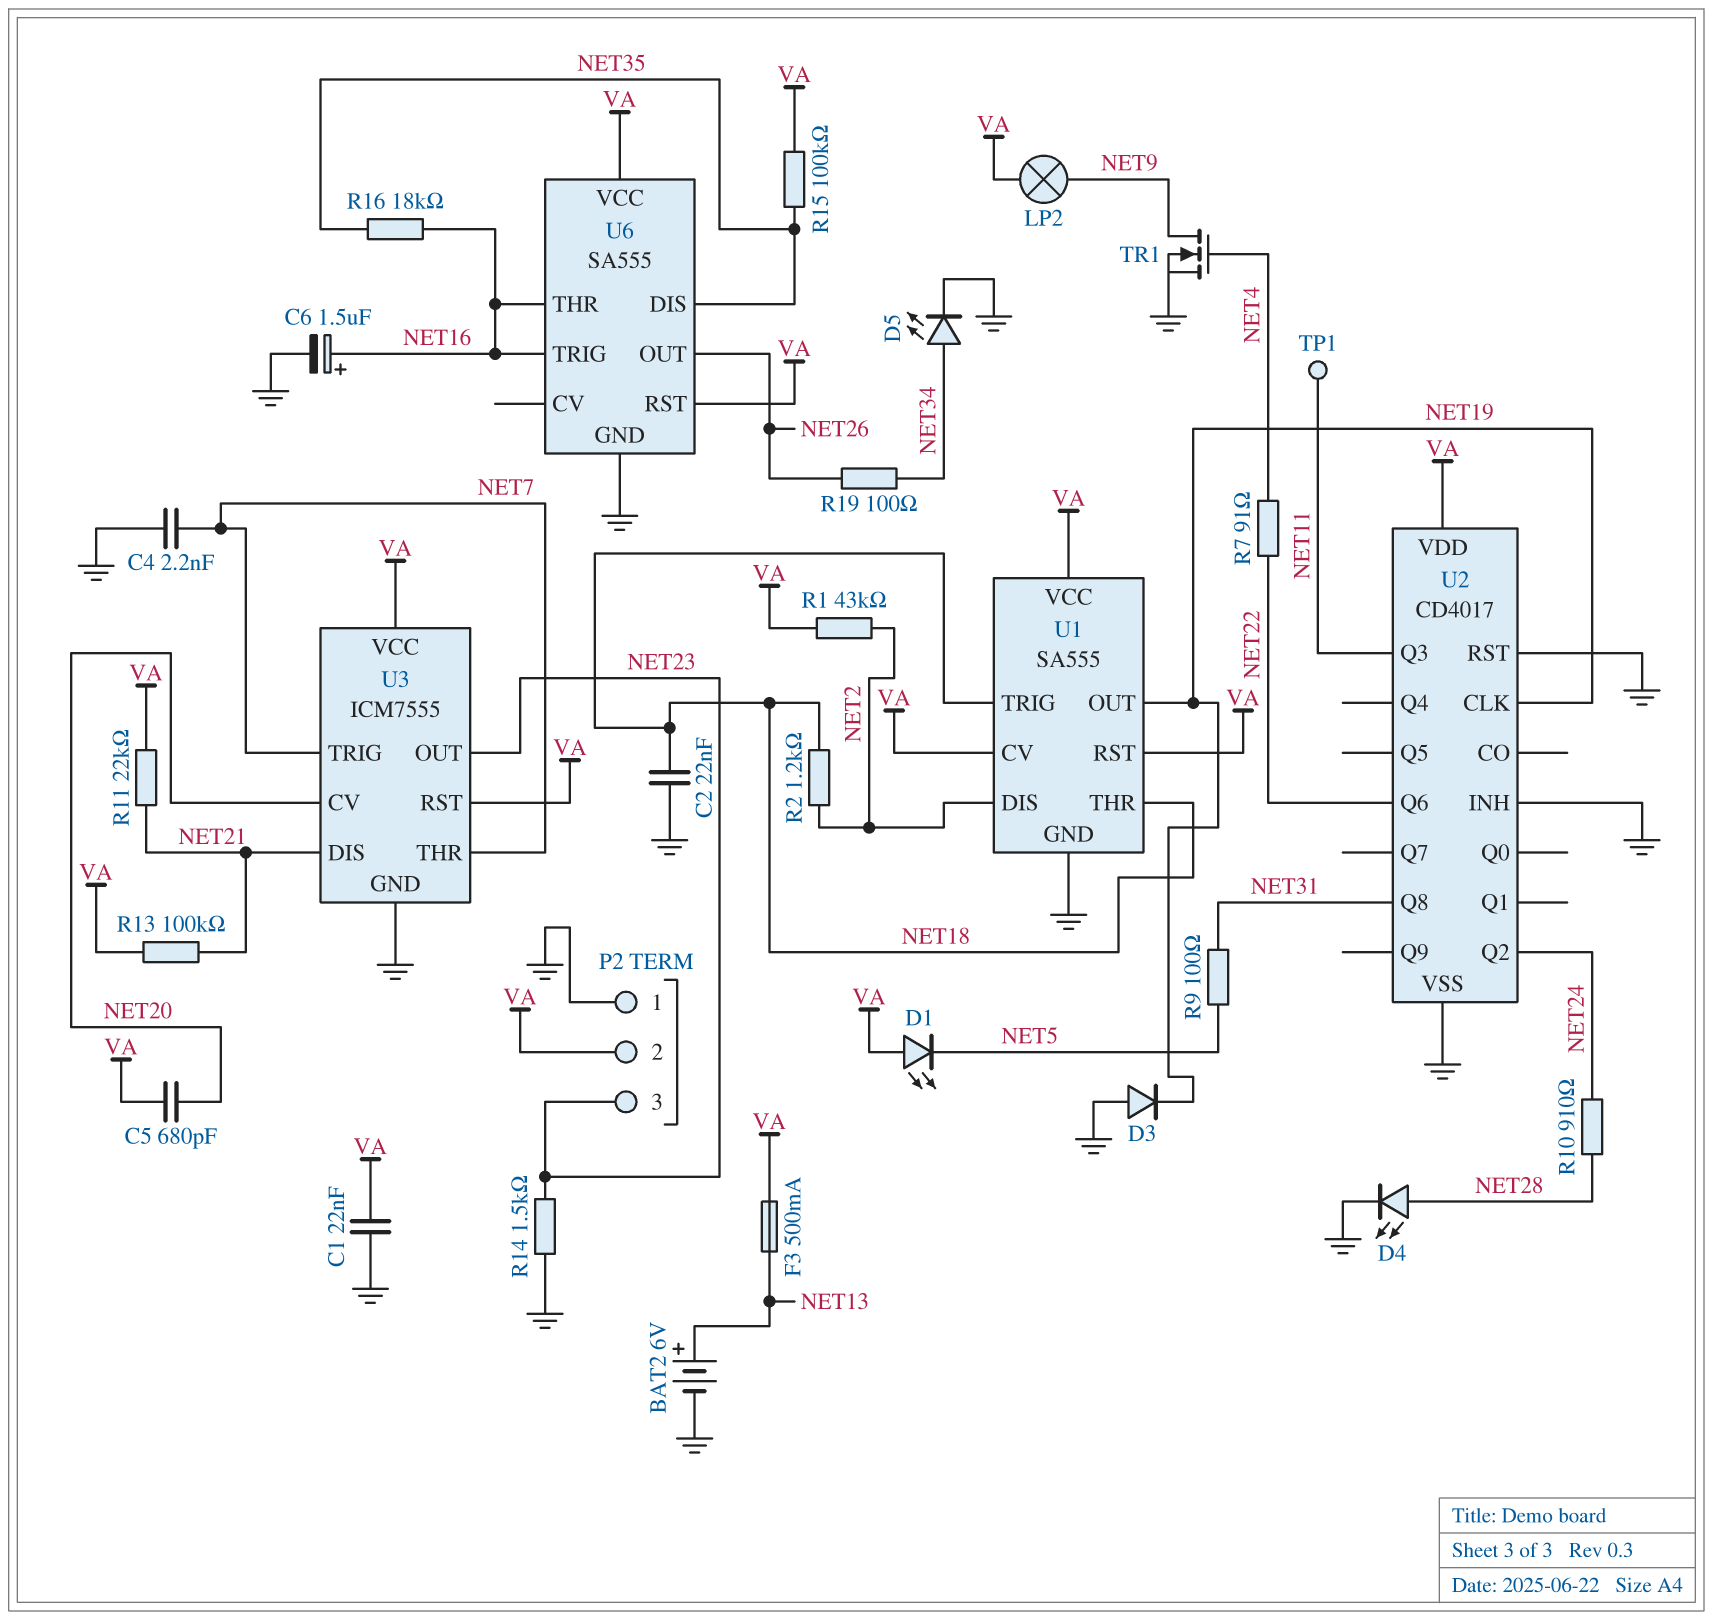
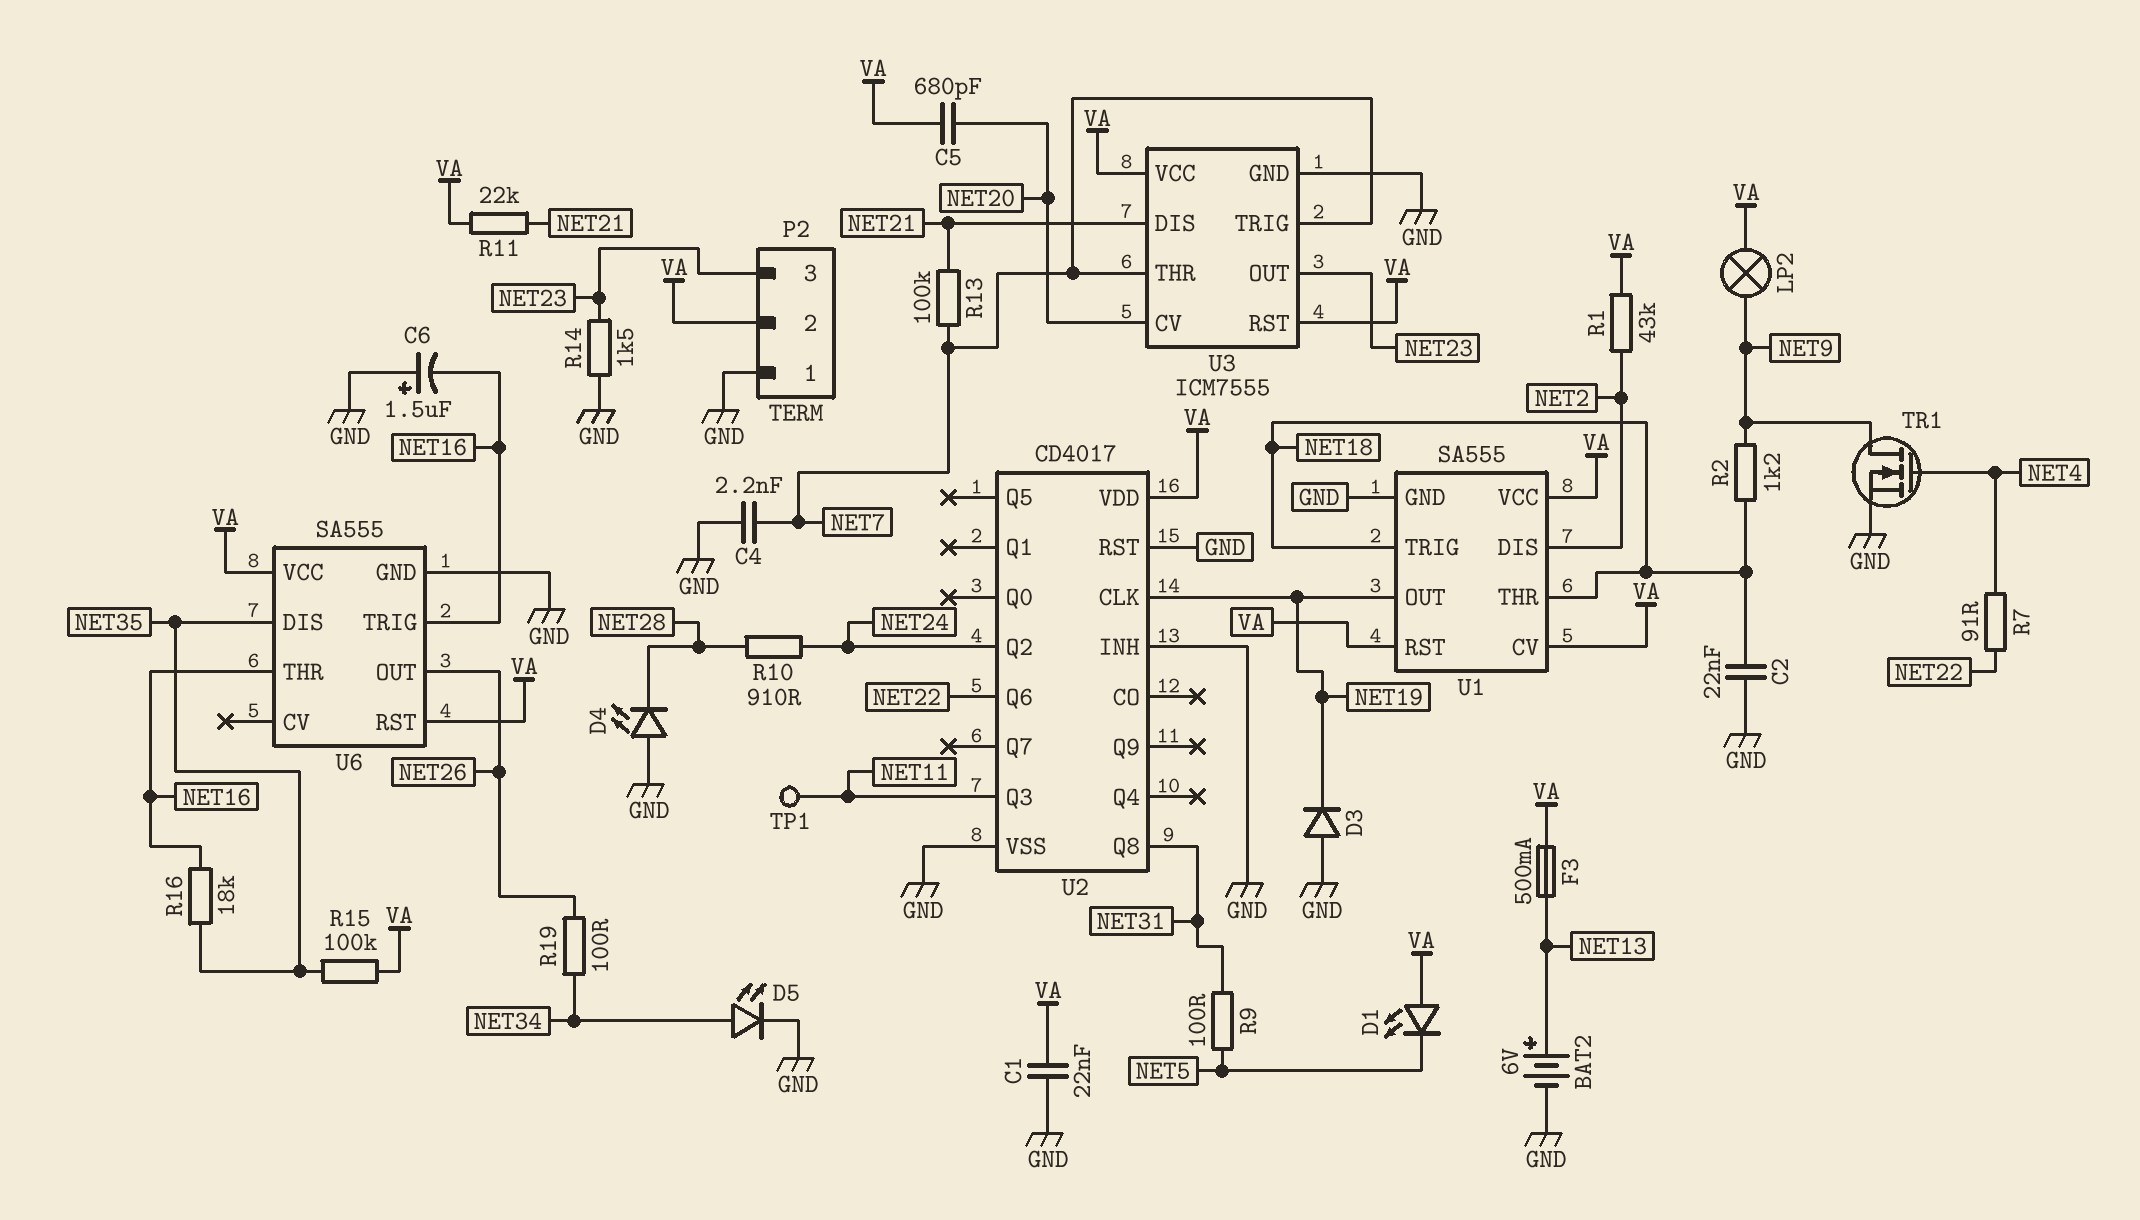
C6: 1.5uF (plus NET16, minus GND) -> 1.5uF (plus GND, minus NET16)
D4: LED (A NET28, K GND) -> LED (A GND, K NET28)
R2: 1.2k (NET2, NET18) -> 1.2k (NET9, NET18)
R13: 100k (NET21, VA) -> 100k (NET7, NET21)

